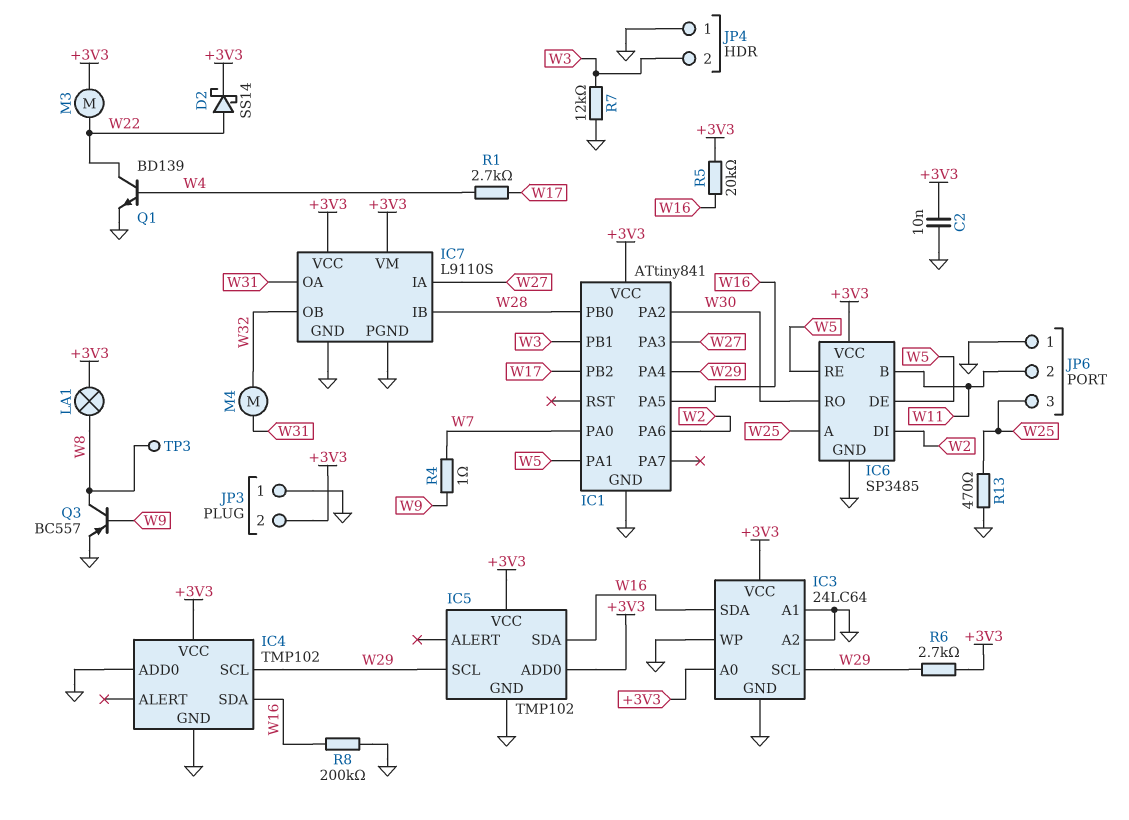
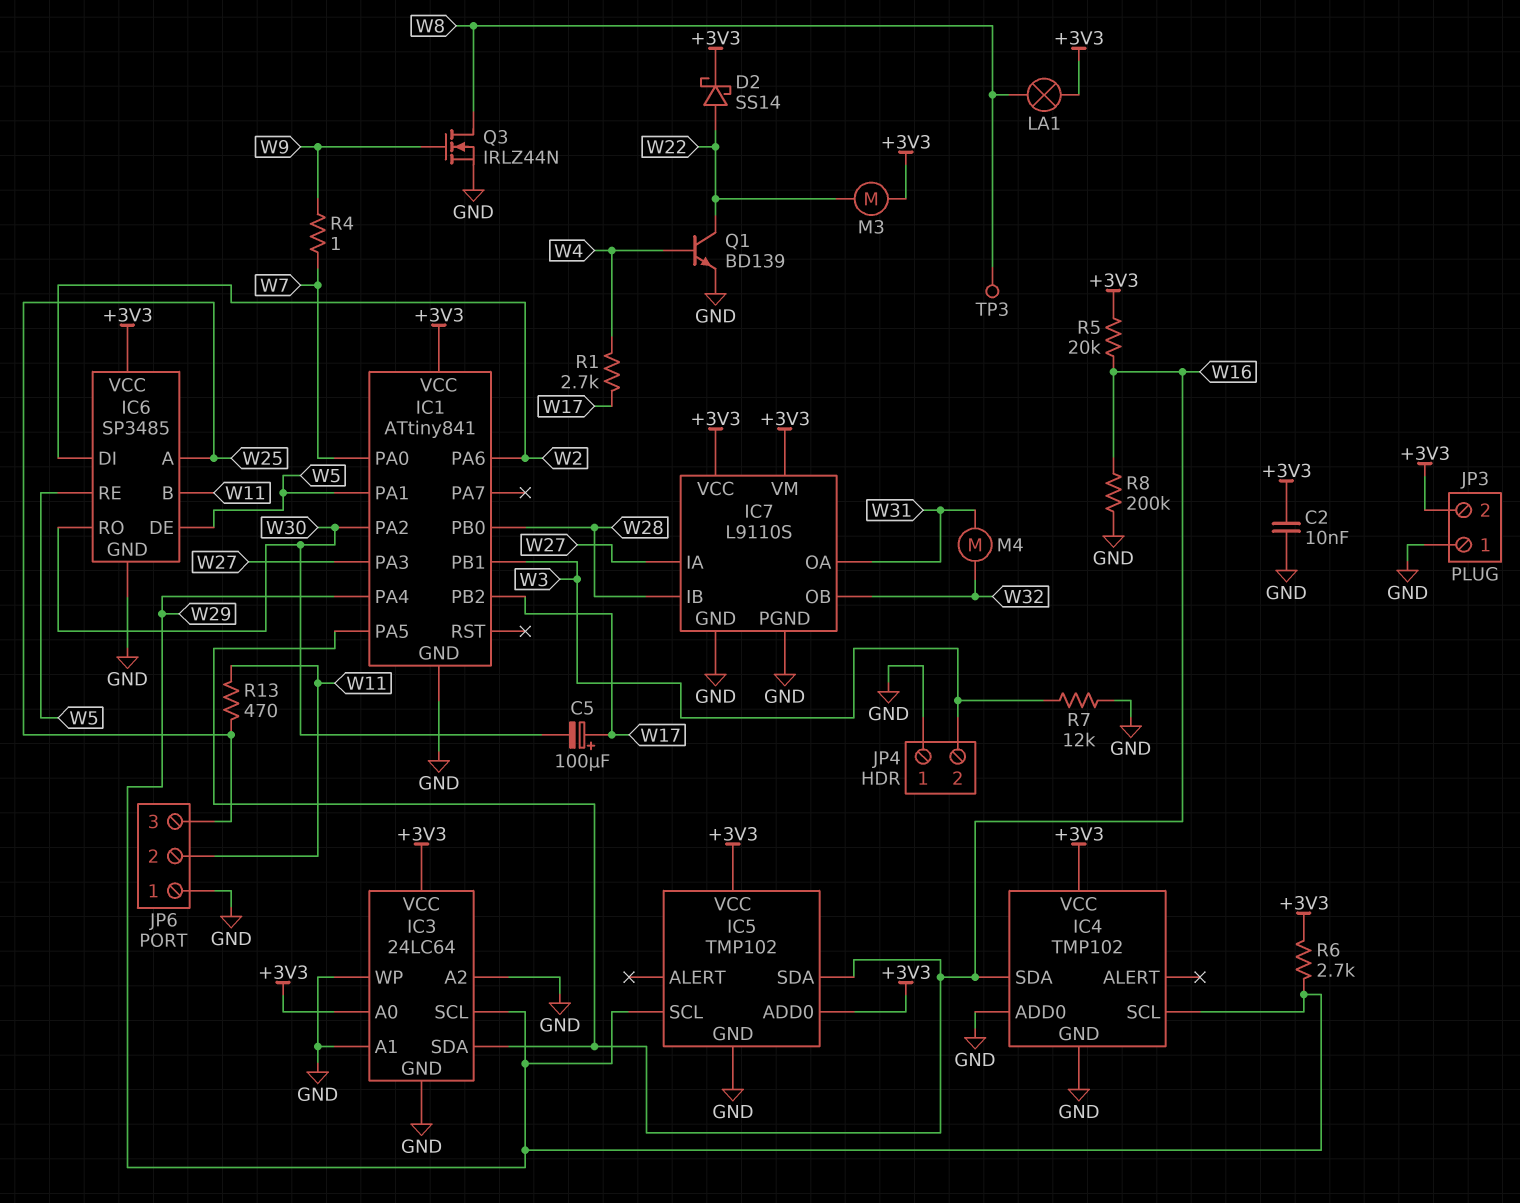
C5: none -> 100uF (plus W17, minus W30)
Q3: PNP BC557 (B W9, C W8, E GND) -> NMOS IRLZ44N (G W9, D W8, S GND)
R13: 470 (GND, W25) -> 470 (W11, W25)

